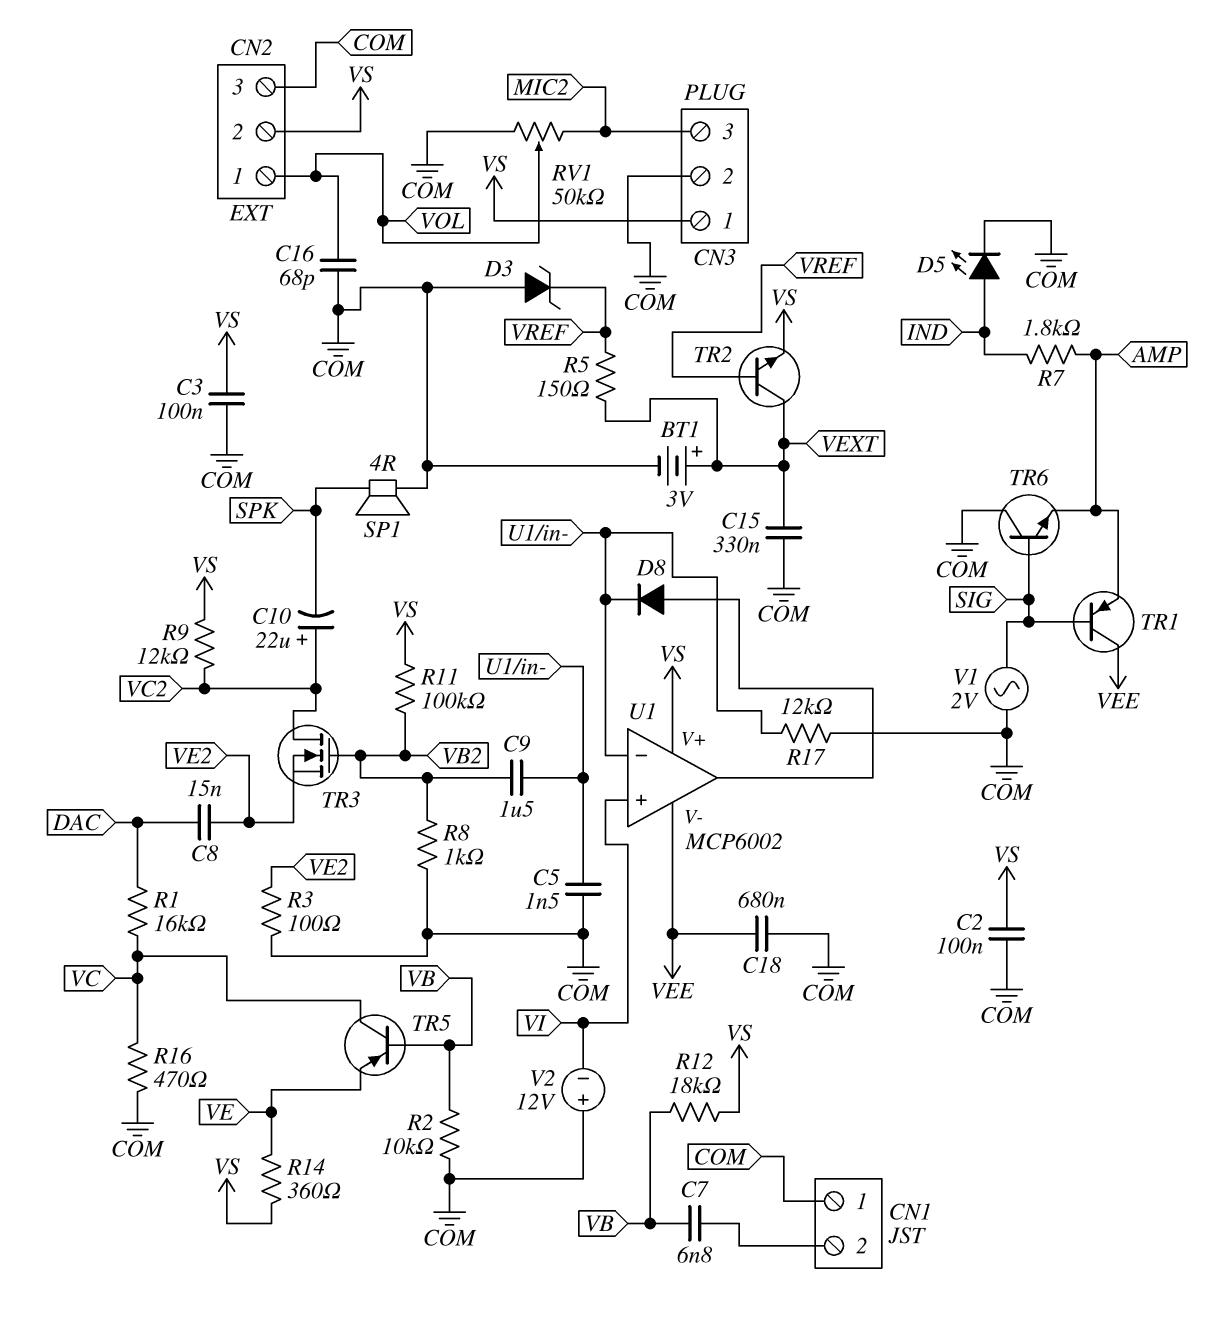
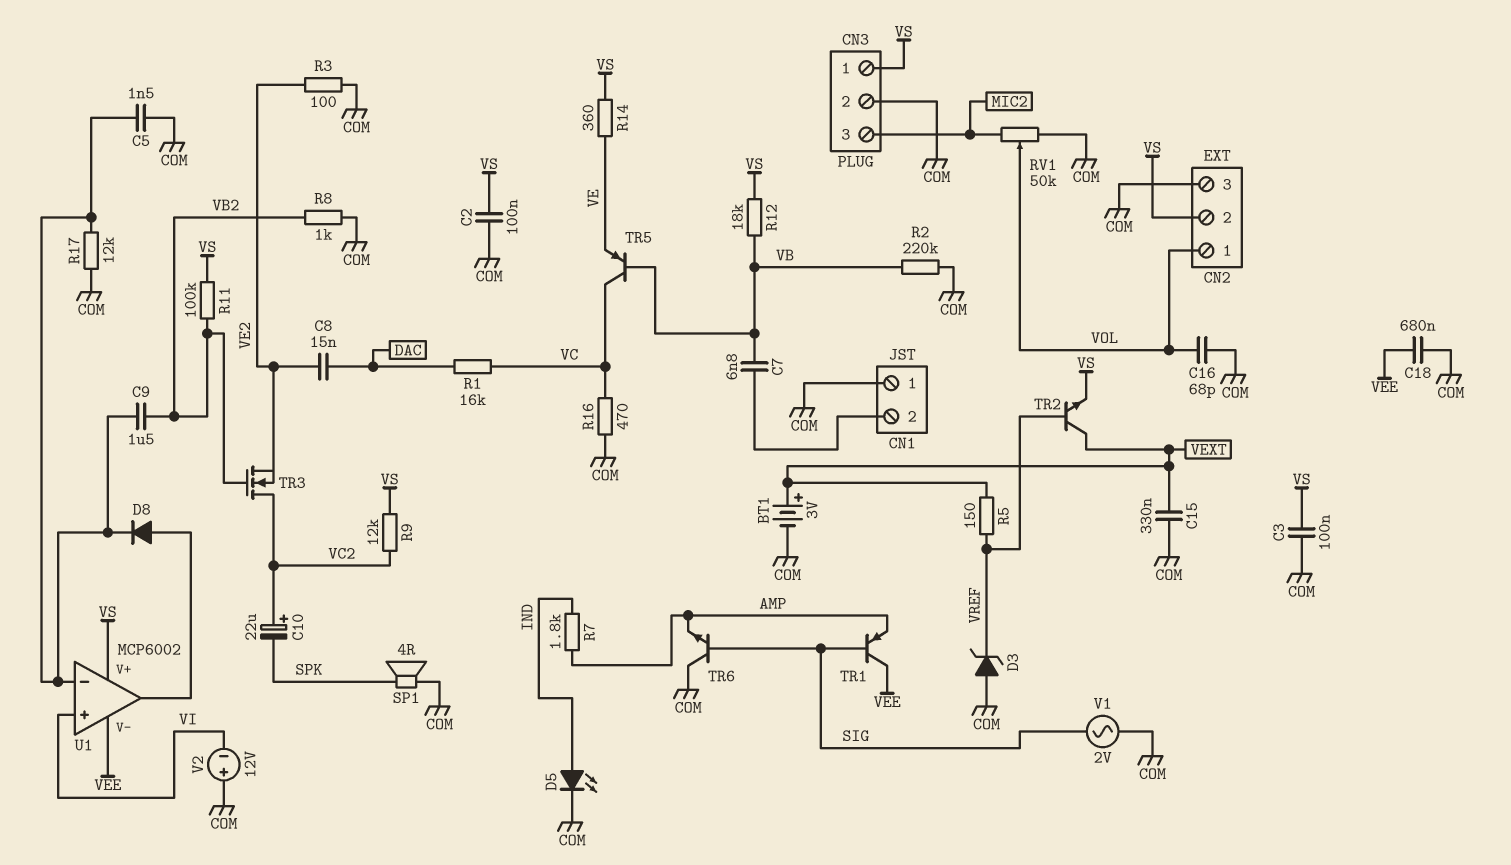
R2: 10k (COM, VB) -> 220k (COM, VB)

